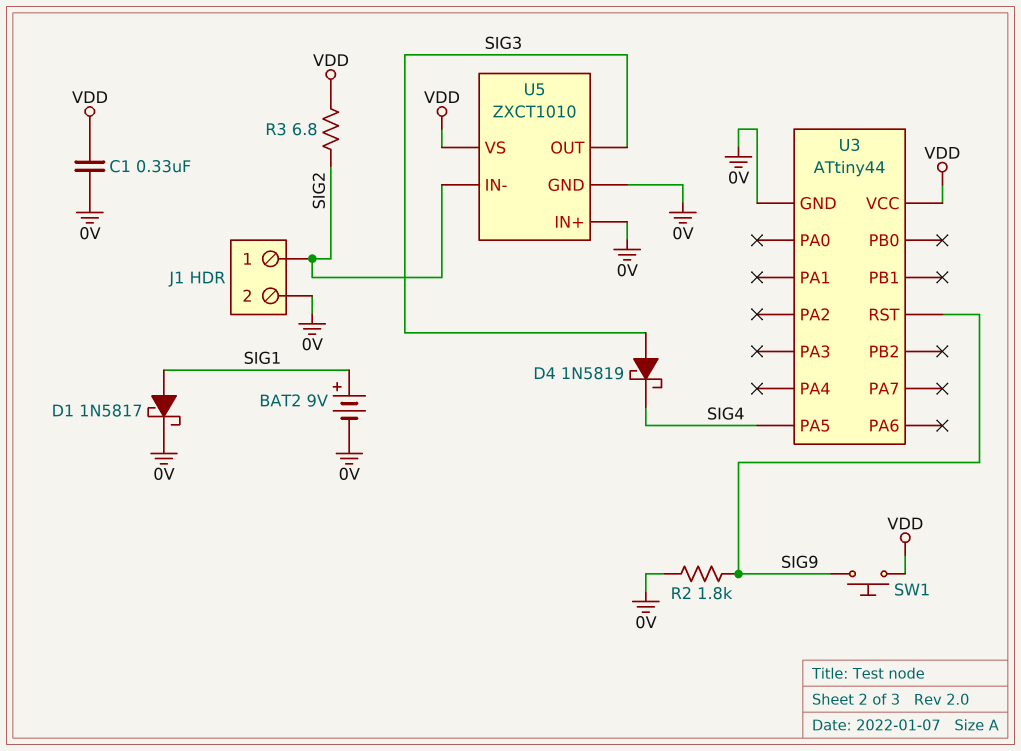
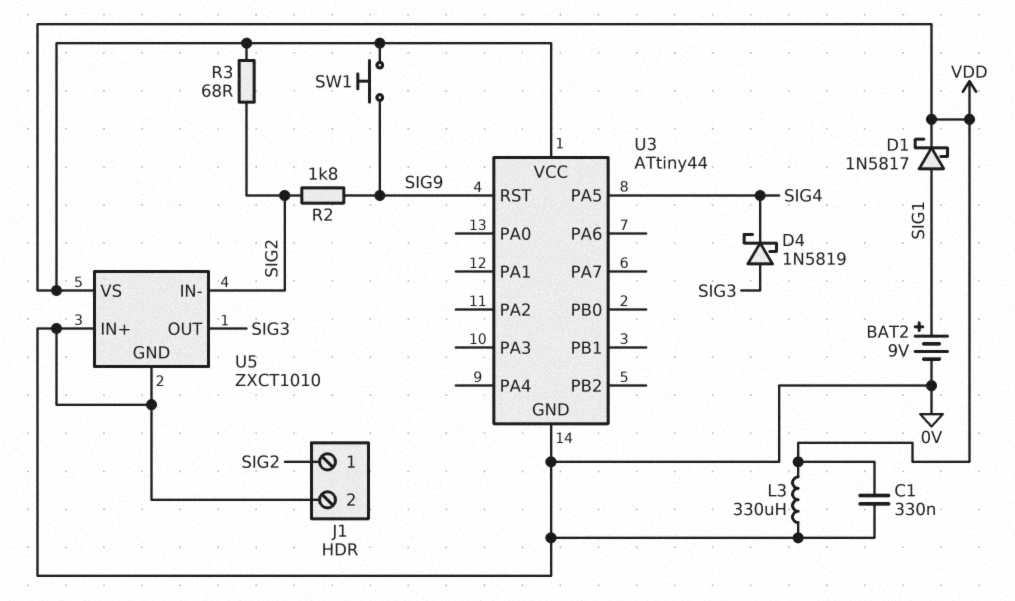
D1: schottky 1N5817 (A SIG1, K 0V) -> schottky 1N5817 (A SIG1, K VDD)
L3: none -> 330uH (0V, VDD)
R2: 1.8k (0V, SIG9) -> 1.8k (SIG2, SIG9)
R3: 6.8 (SIG2, VDD) -> 68 (SIG2, VDD)

